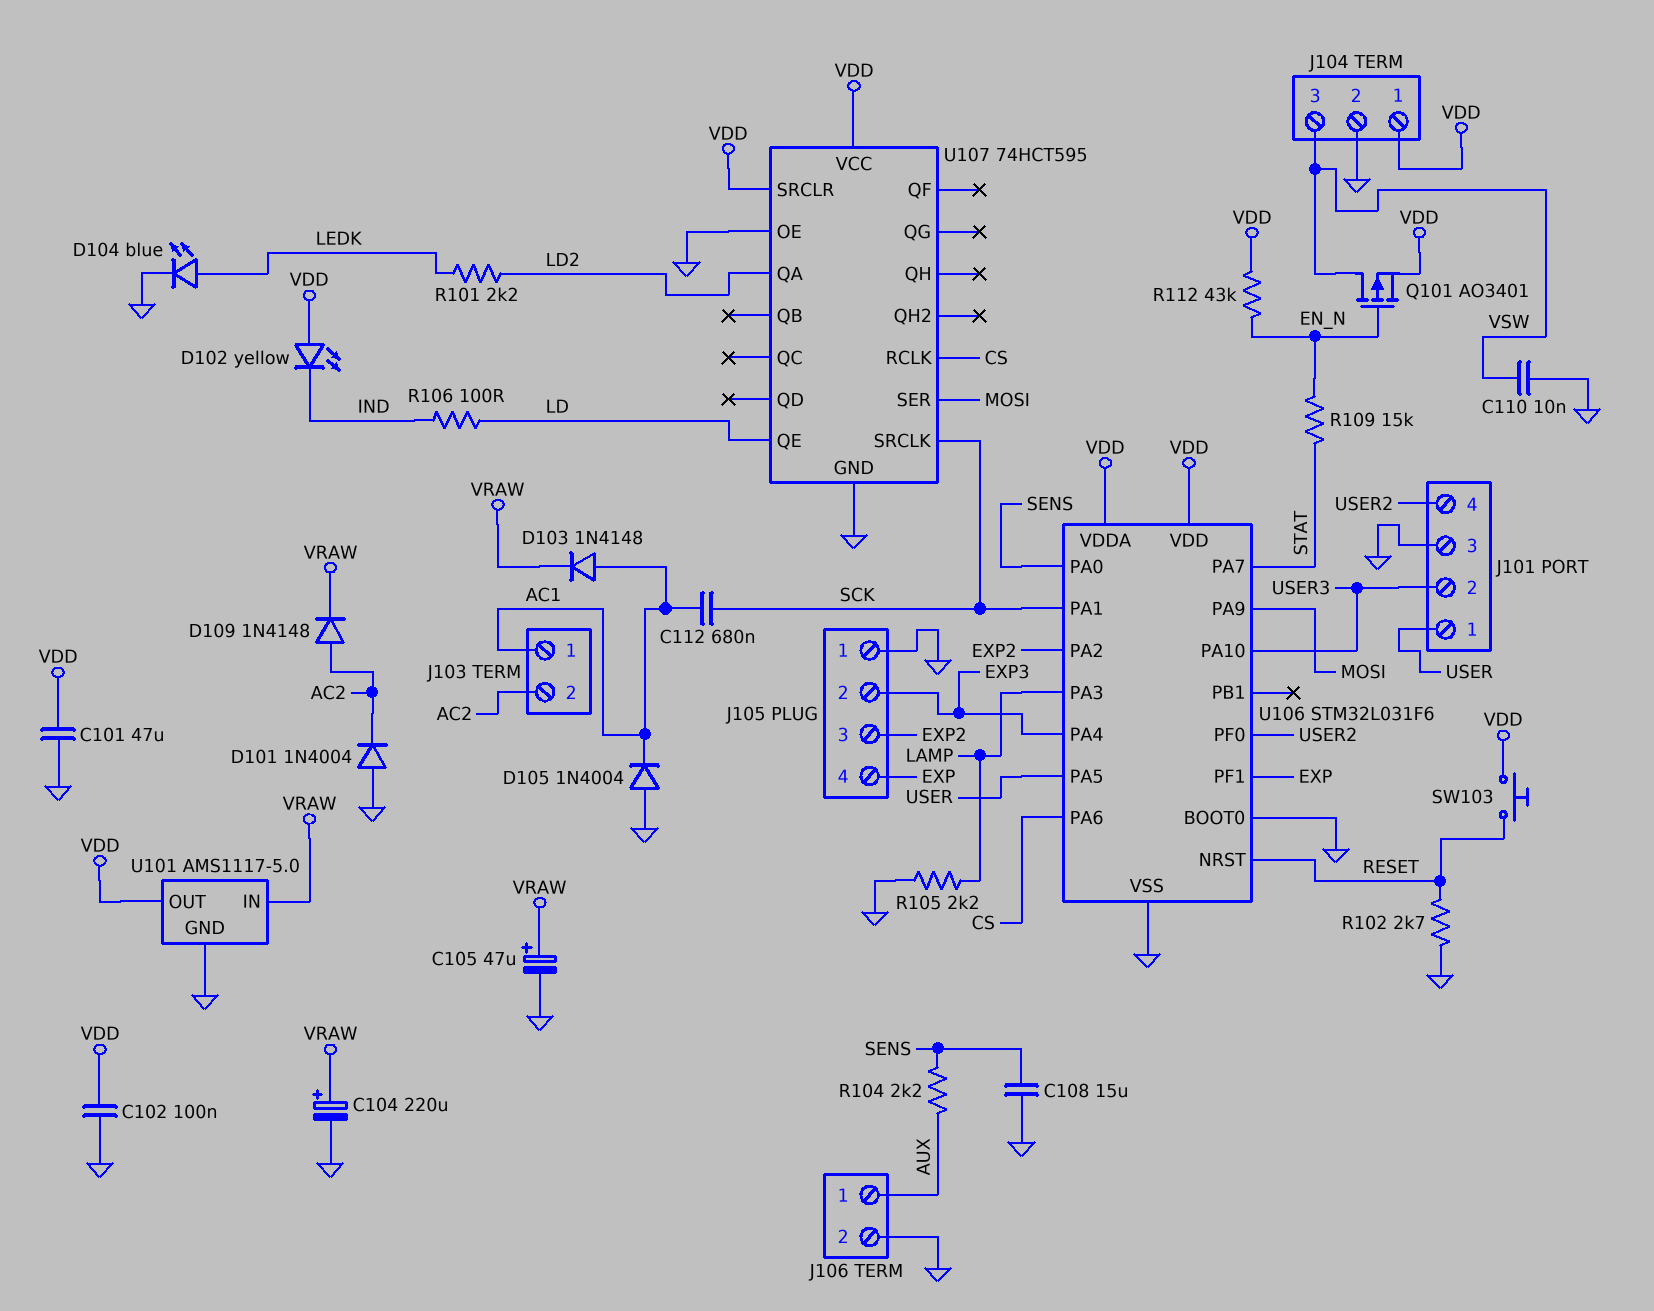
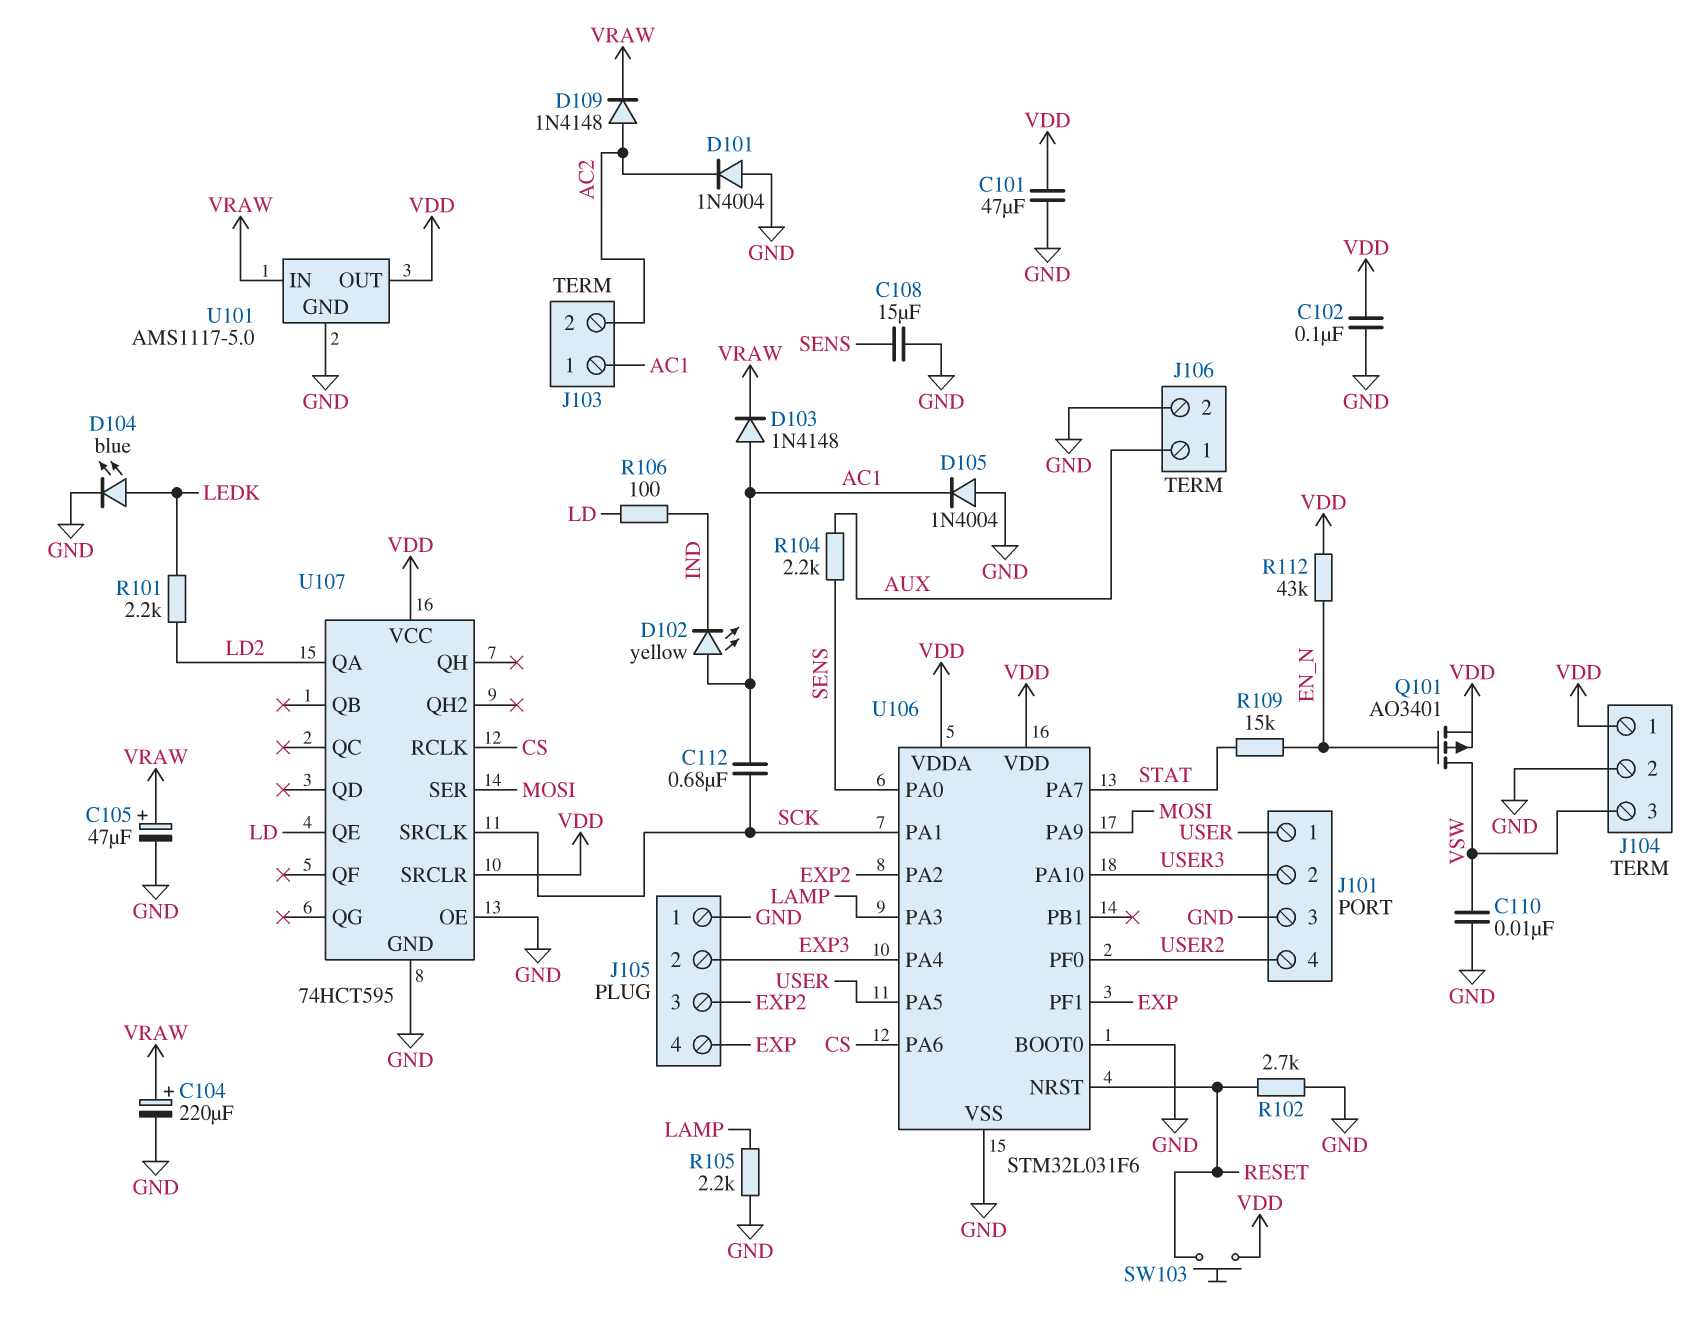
D102: LED yellow (A VDD, K IND) -> LED yellow (A AC1, K IND)

